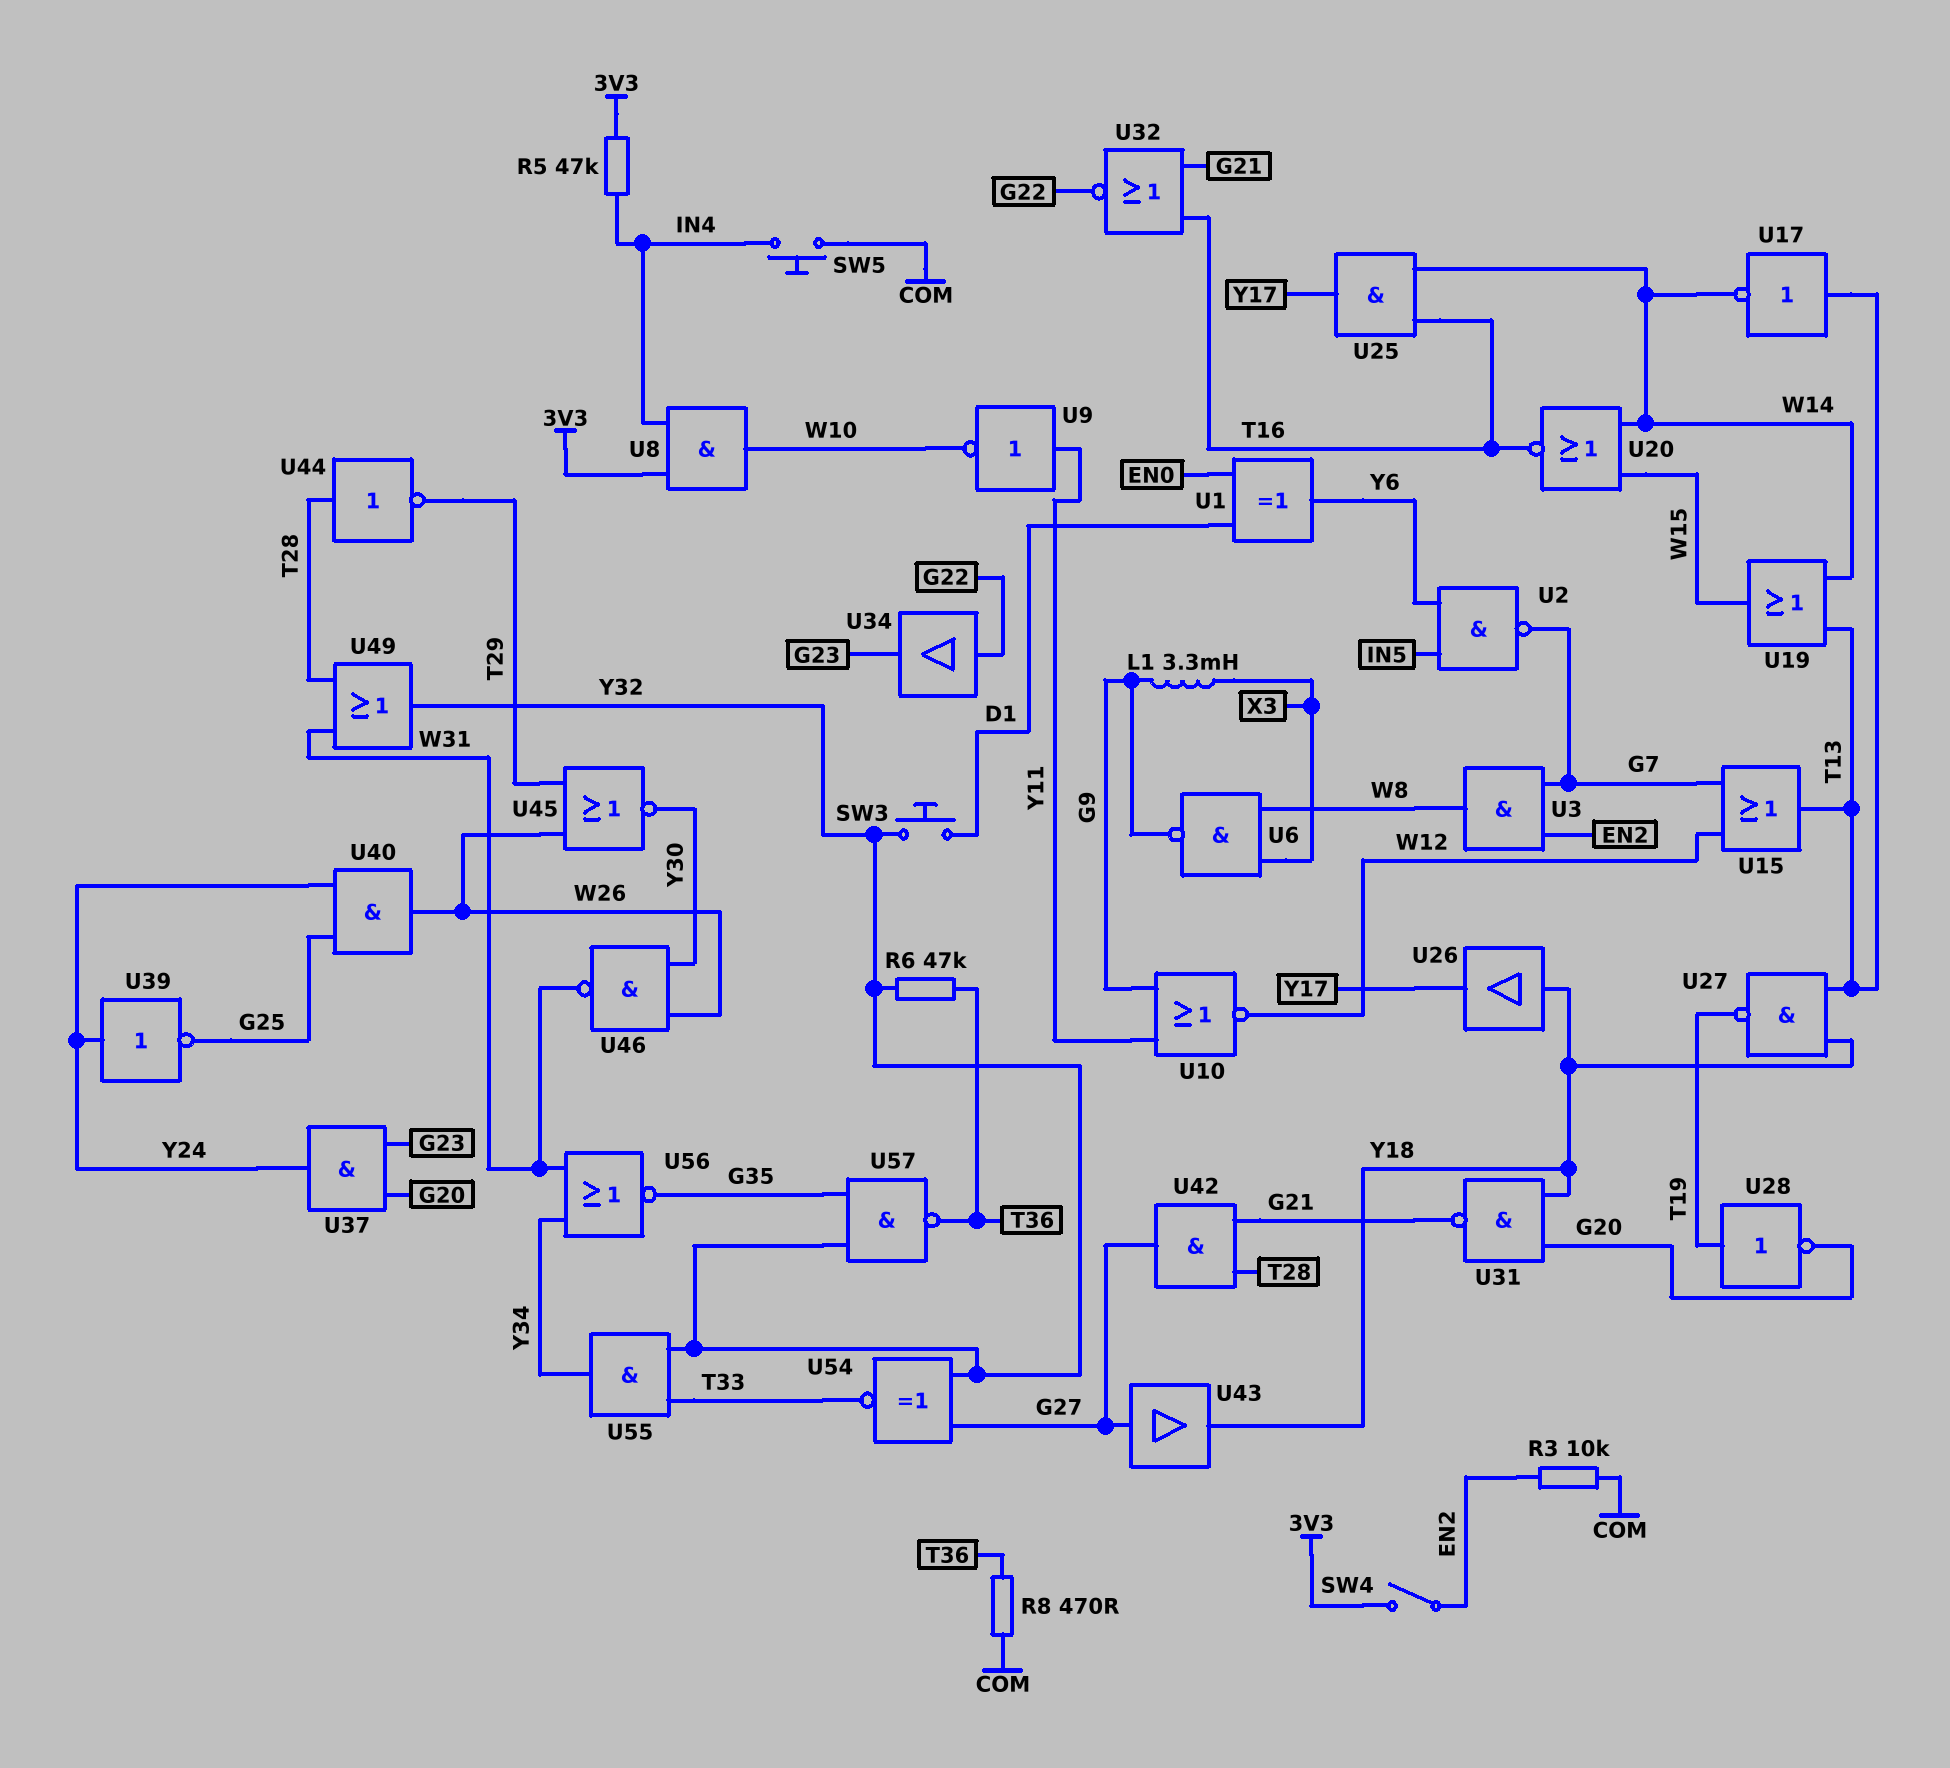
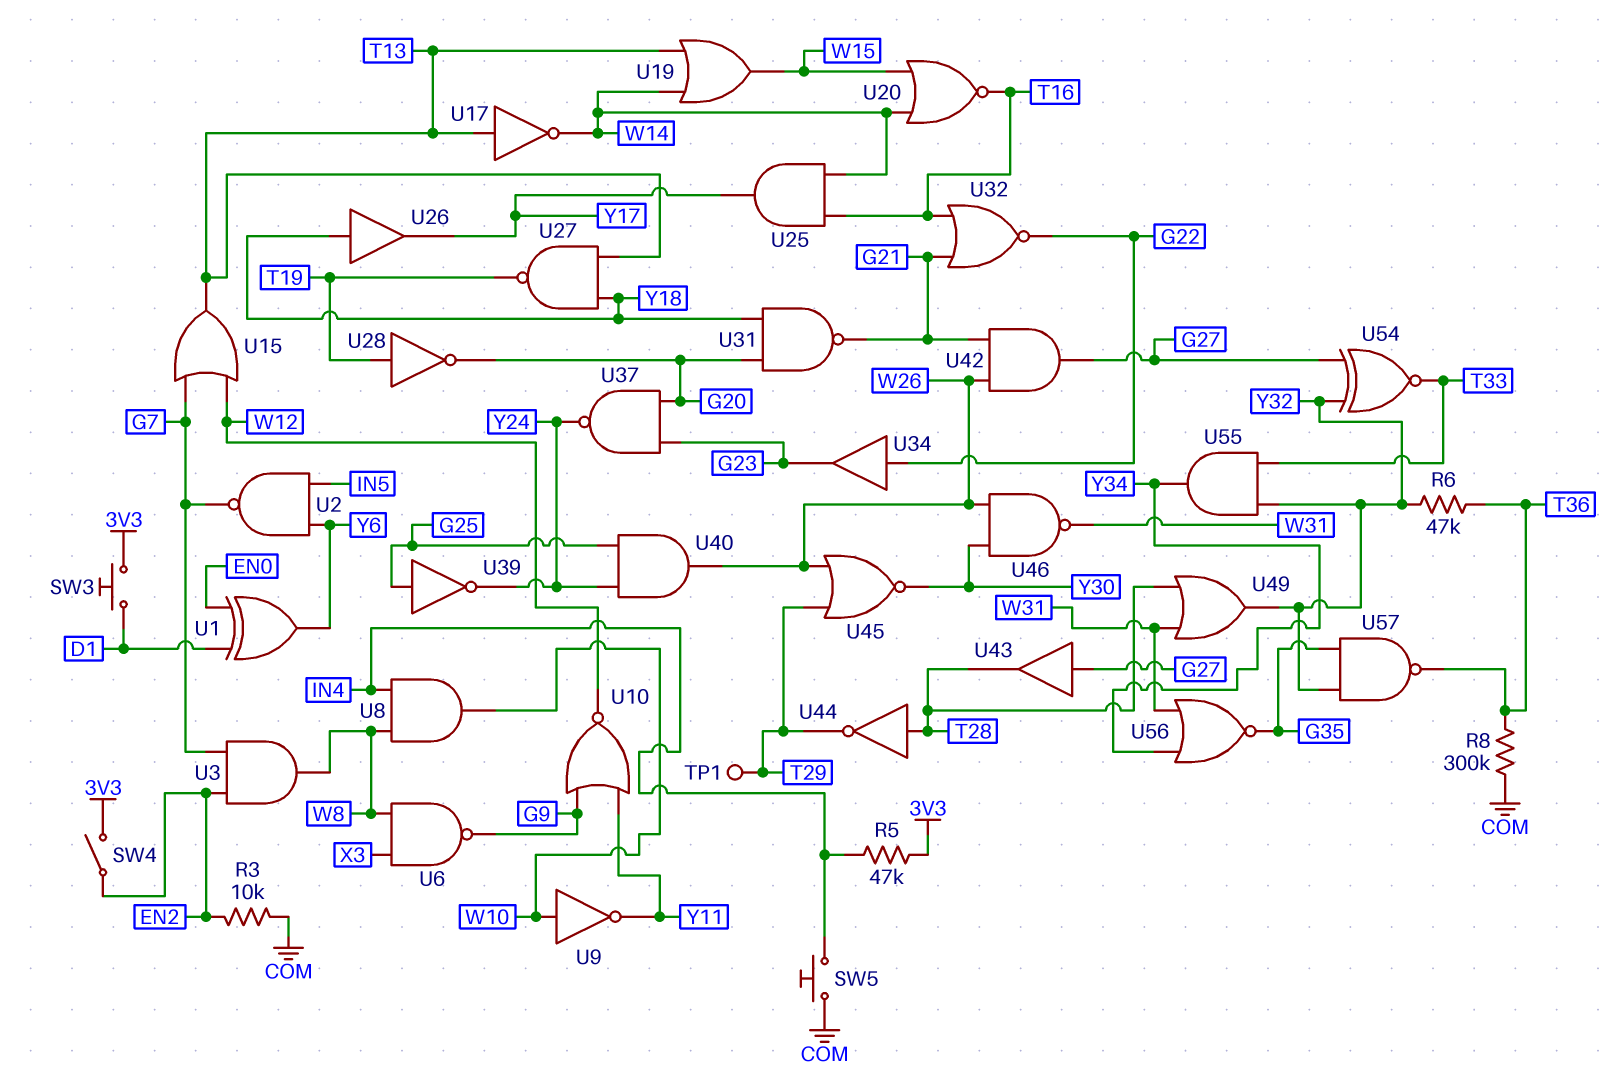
L1: 3.3mH (G9, X3) -> none
R8: 470 (COM, T36) -> 300k (COM, T36)
SW3: button (D1, Y32) -> button (3V3, D1)
TP1: none -> test point (T29)
U8: AND (in 3V3, in IN4, out W10) -> AND (in IN4, in W8, out W10)
U9: NOT (in Y11, out W10) -> NOT (in W10, out Y11)
U37: AND (in G20, in G23, out Y24) -> NAND (in G20, in G23, out Y24)
U39: NOT (in Y24, out G25) -> NOT (in G25, out Y24)
U42: AND (in G21, in T28, out G27) -> AND (in G21, in W26, out G27)
U43: buffer (in G27, out Y18) -> buffer (in G27, out T28)

